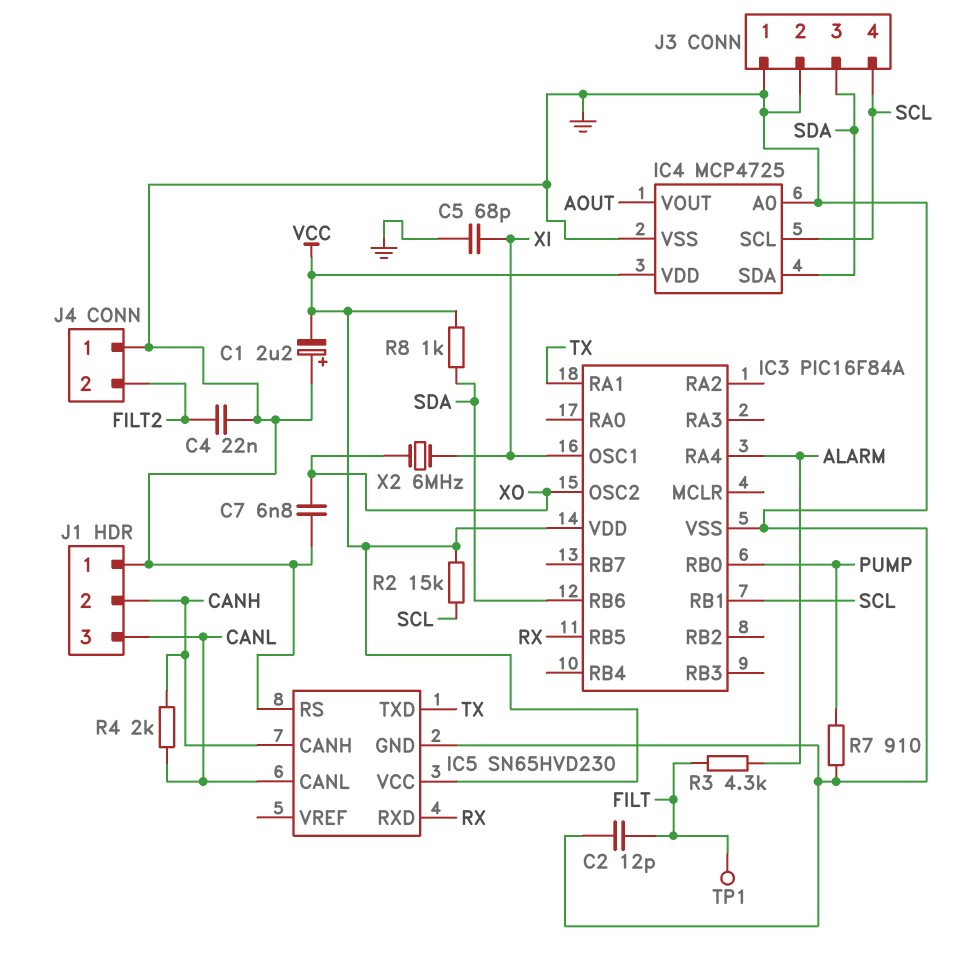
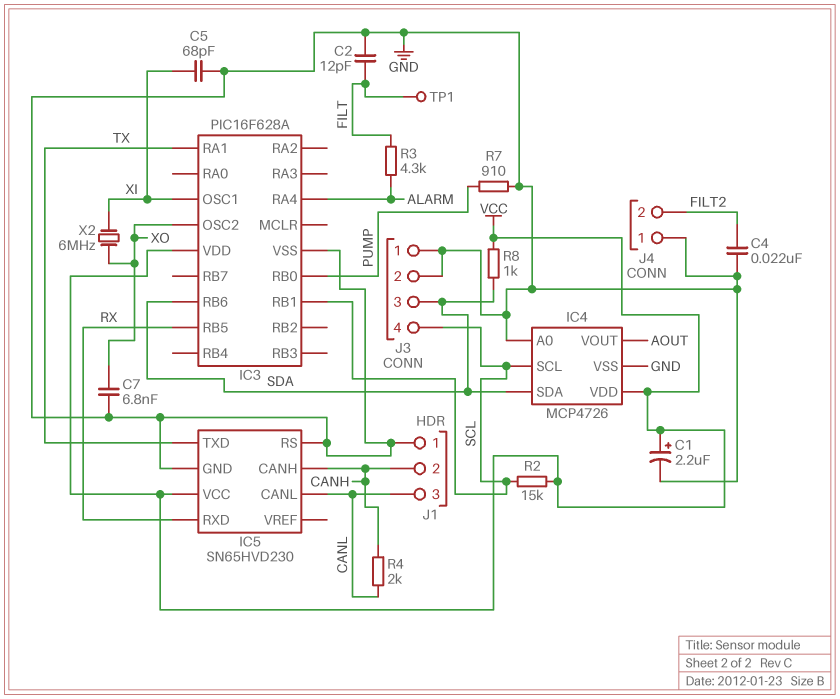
C1: 2.2uF (plus GND, minus VCC) -> 2.2uF (plus VCC, minus GND)
IC3: PIC16F84A -> PIC16F628A
IC4: MCP4725 -> MCP4726

